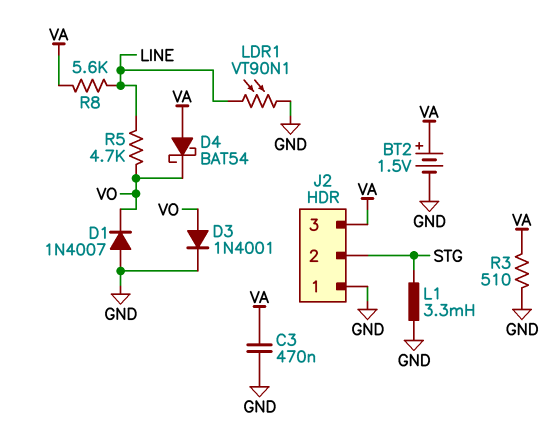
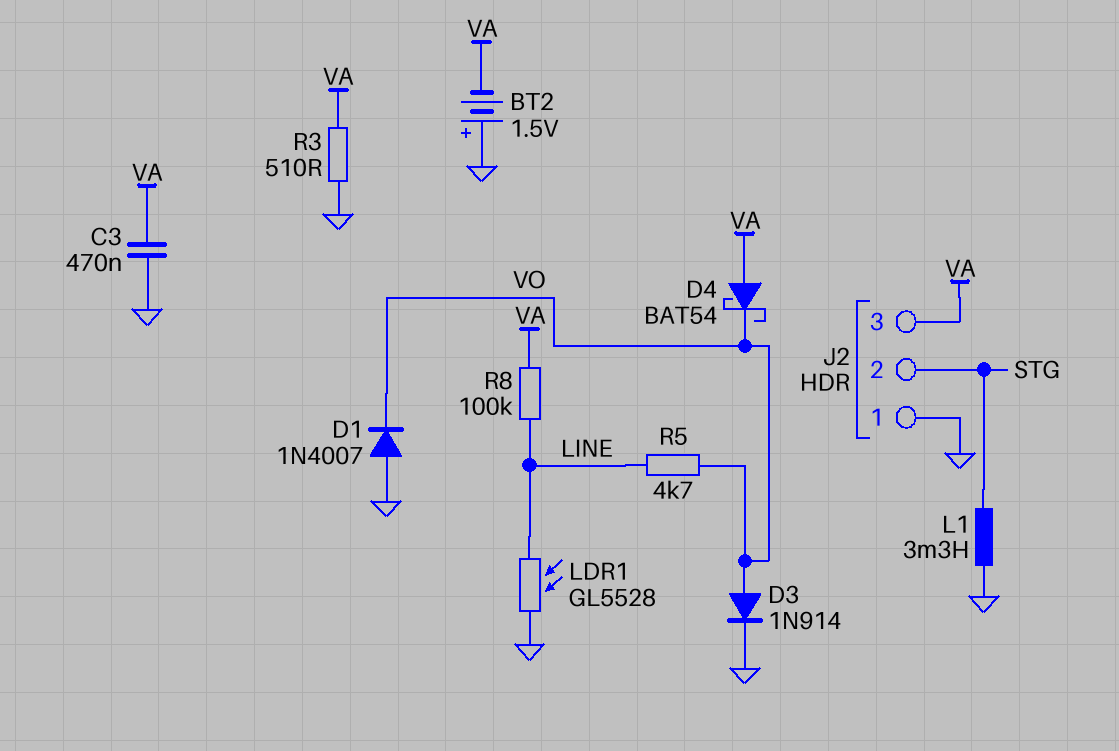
BT2: 1.5V (plus VA, minus GND) -> 1.5V (plus GND, minus VA)
D3: diode 1N4001 (A VO, K GND) -> diode 1N914 (A VO, K GND)
LDR1: VT90N1 (GND, LINE) -> GL5528 (GND, LINE)
R8: 5.6k (LINE, VA) -> 100k (LINE, VA)

